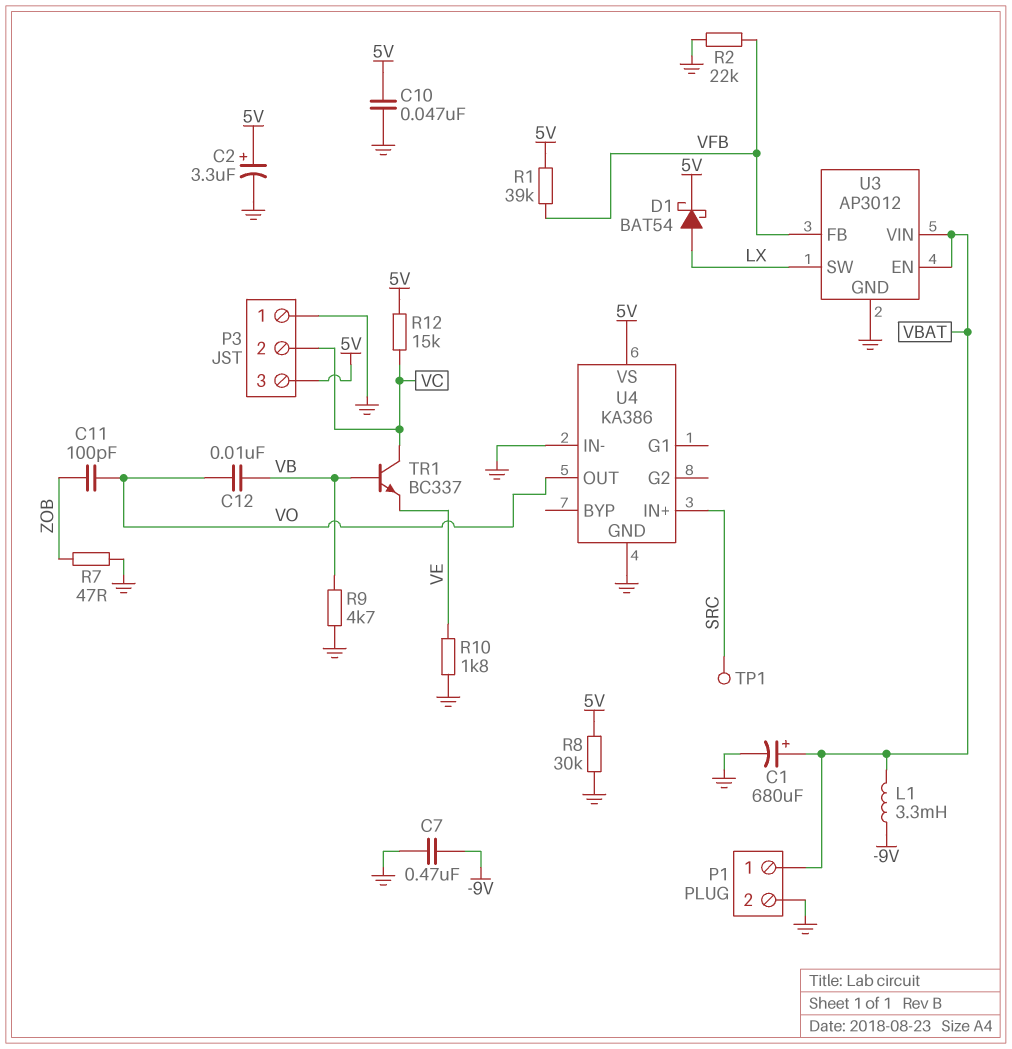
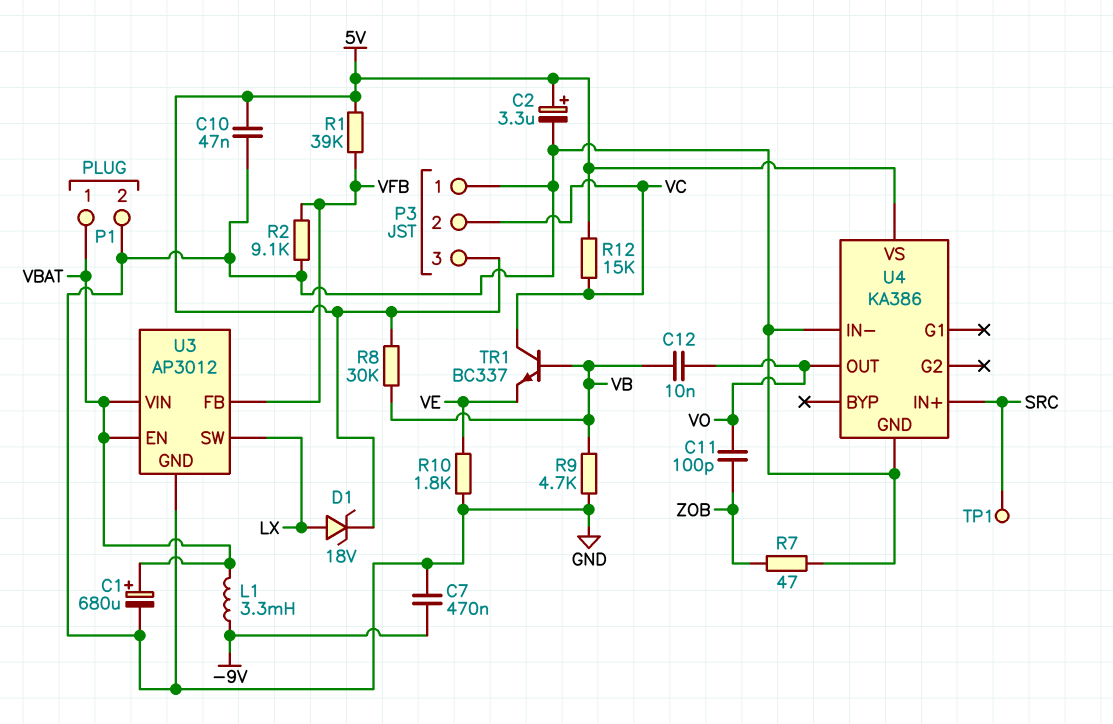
D1: schottky BAT54 (A LX, K 5V) -> zener 18V (A LX, K 5V)
R2: 22k (GND, VFB) -> 9.1k (GND, VFB)
R8: 30k (5V, GND) -> 30k (5V, VB)

